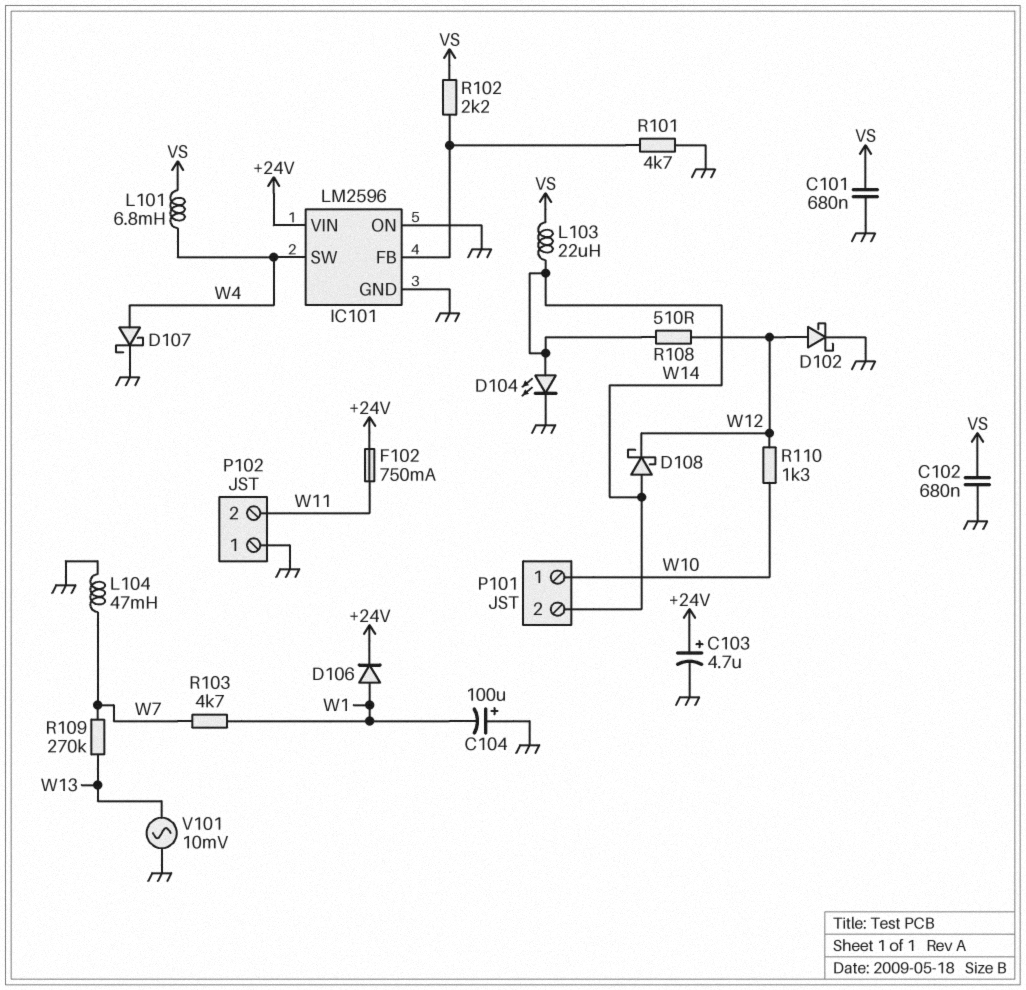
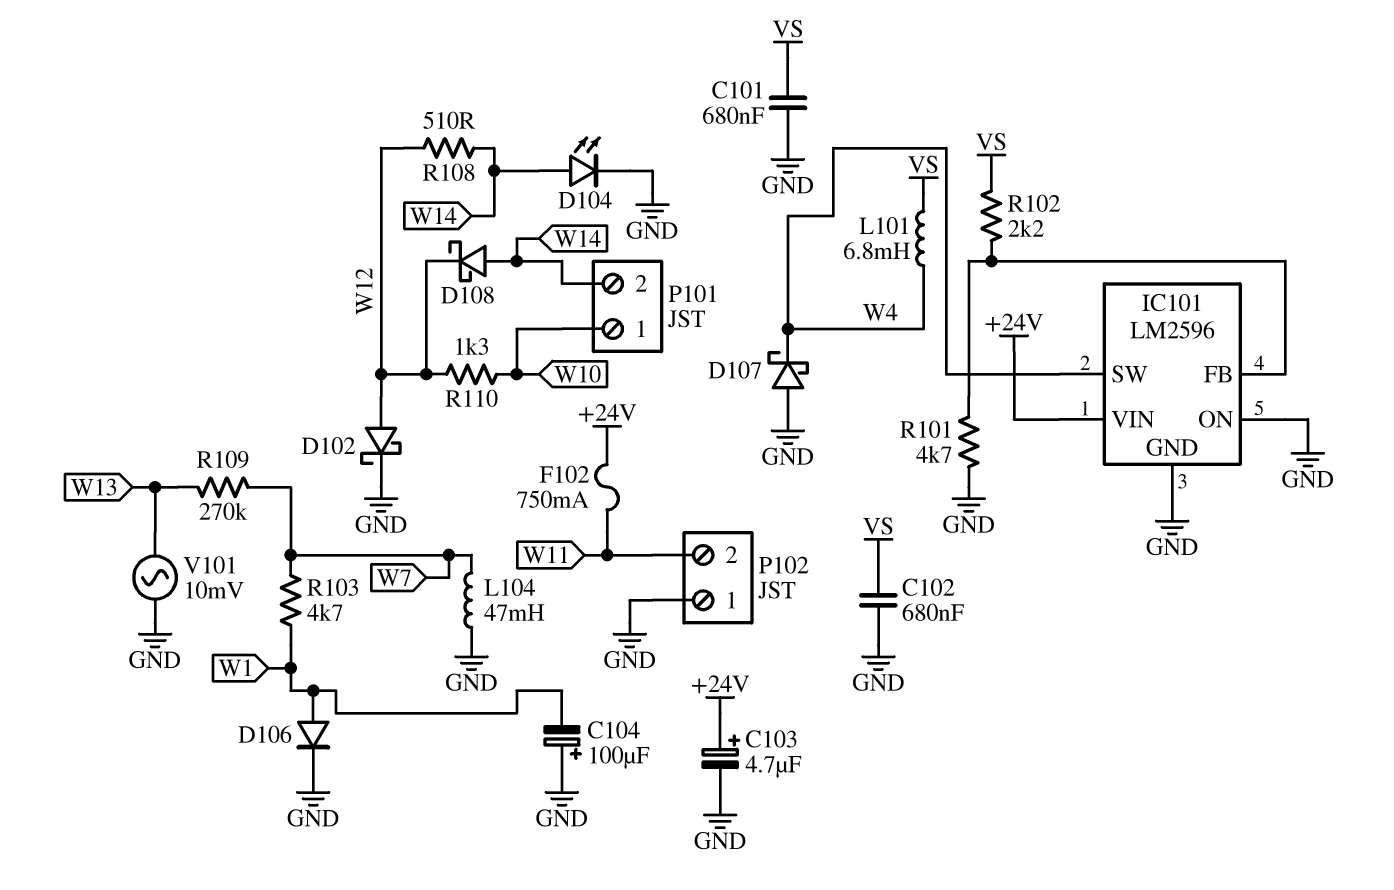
D106: diode (A W1, K +24V) -> diode (A W1, K GND)
D107: schottky (A W4, K GND) -> schottky (A GND, K W4)
L103: 22uH (VS, W14) -> none

